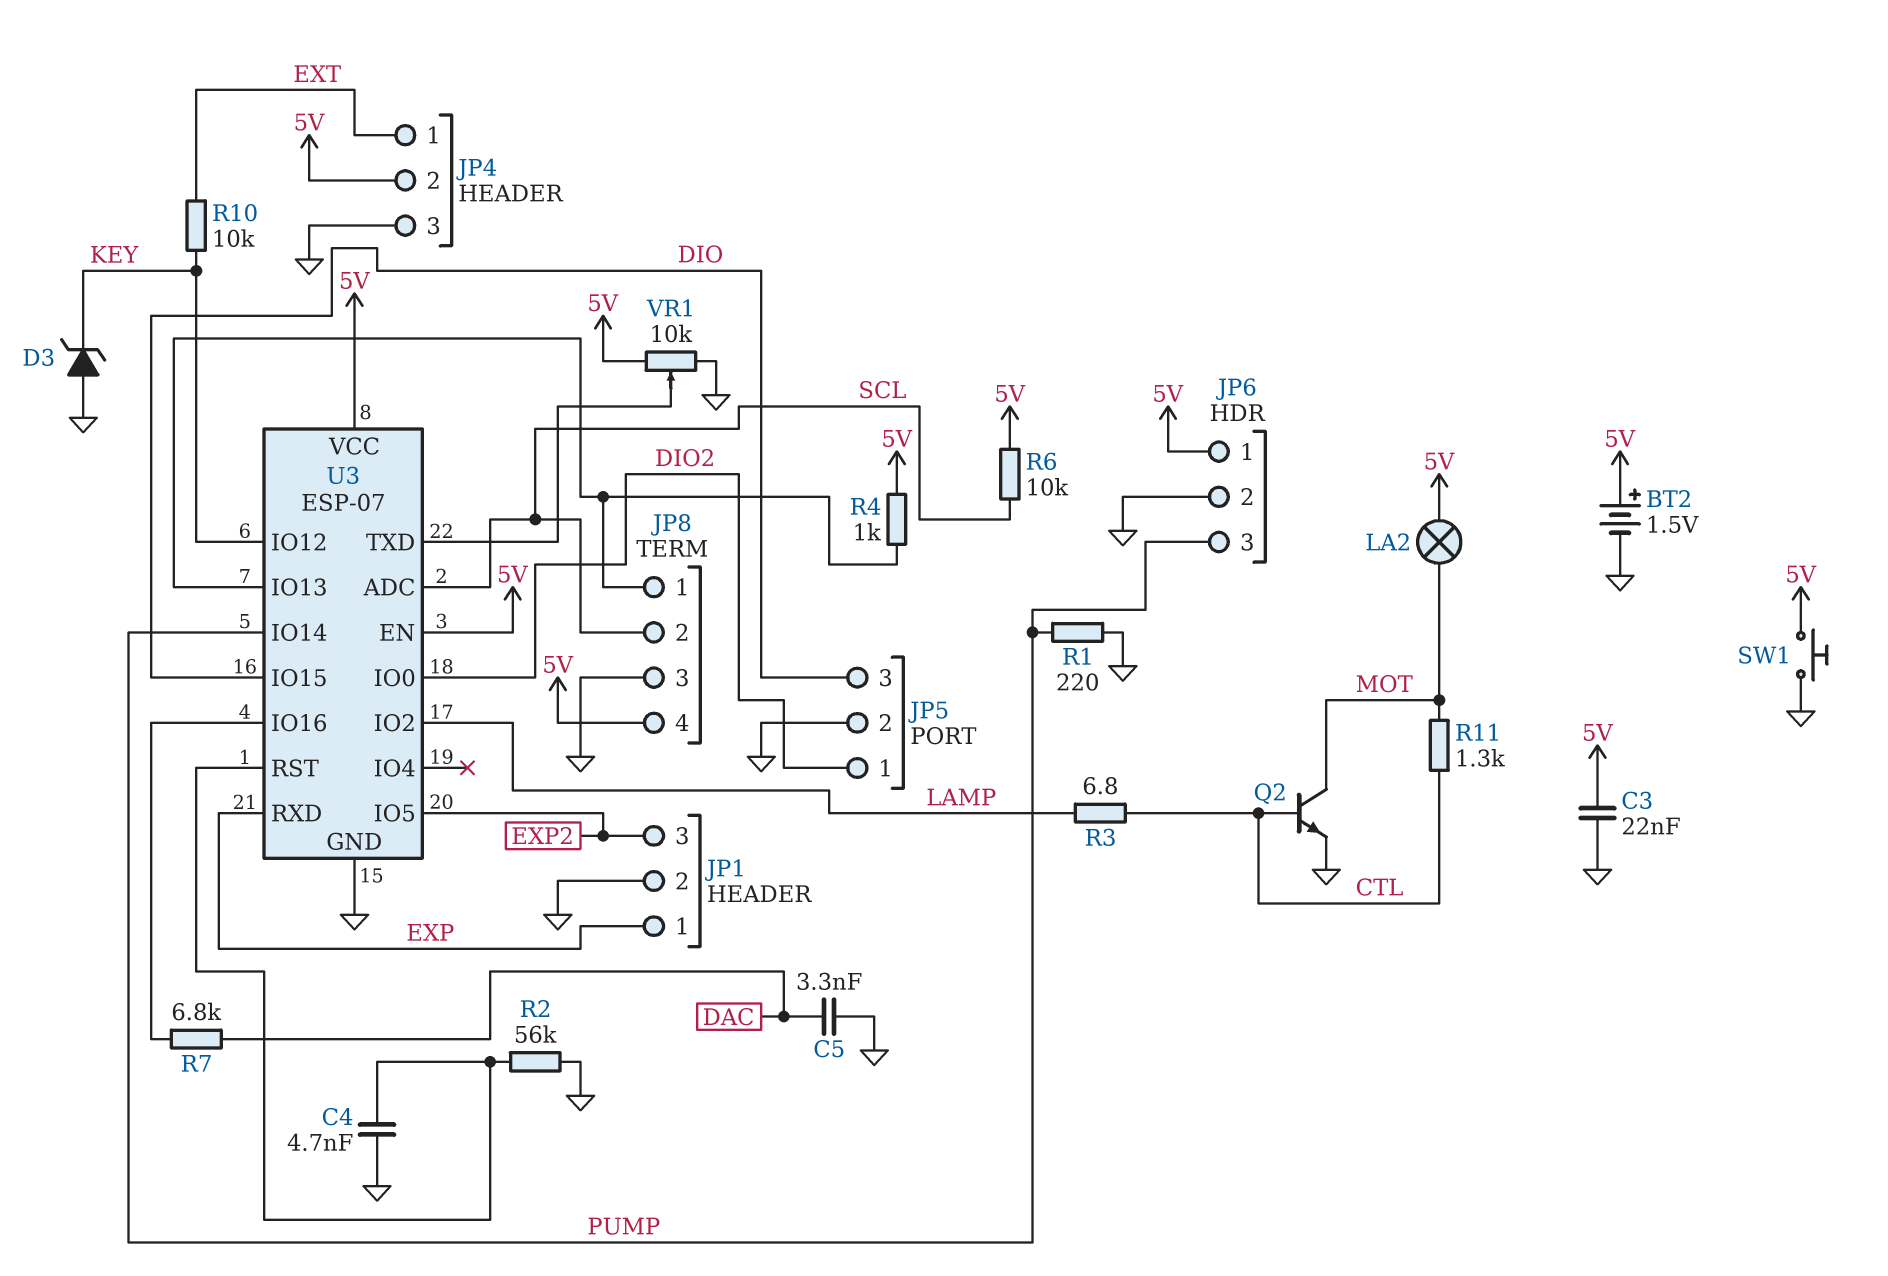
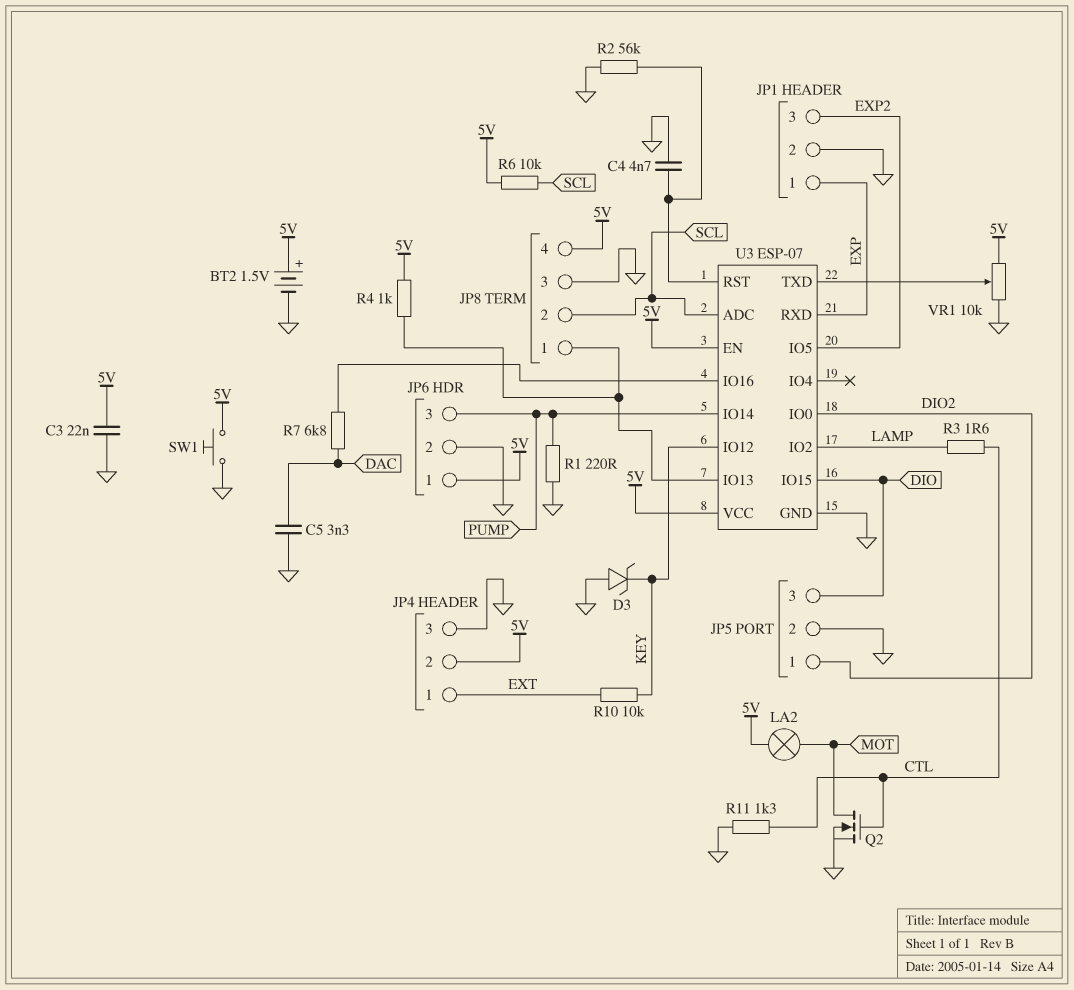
Q2: NPN (B CTL, C MOT, E GND) -> NMOS (G CTL, D MOT, S GND)
R3: 6.8 (CTL, LAMP) -> 1.6 (CTL, LAMP)
R11: 1.3k (CTL, MOT) -> 1.3k (CTL, GND)

